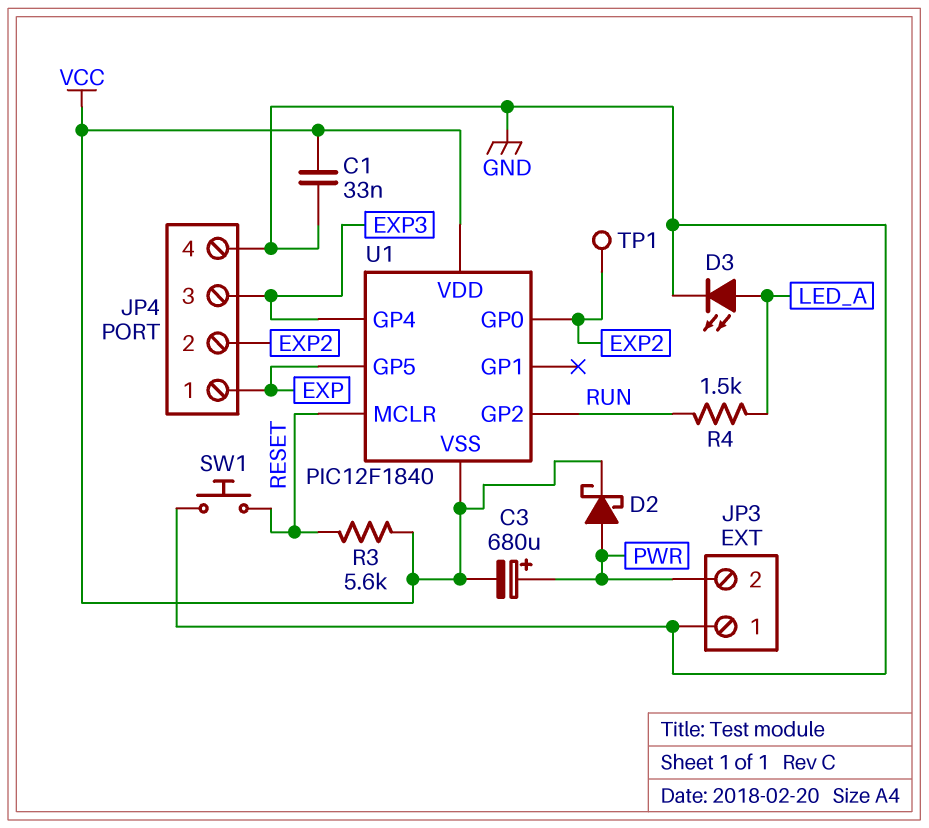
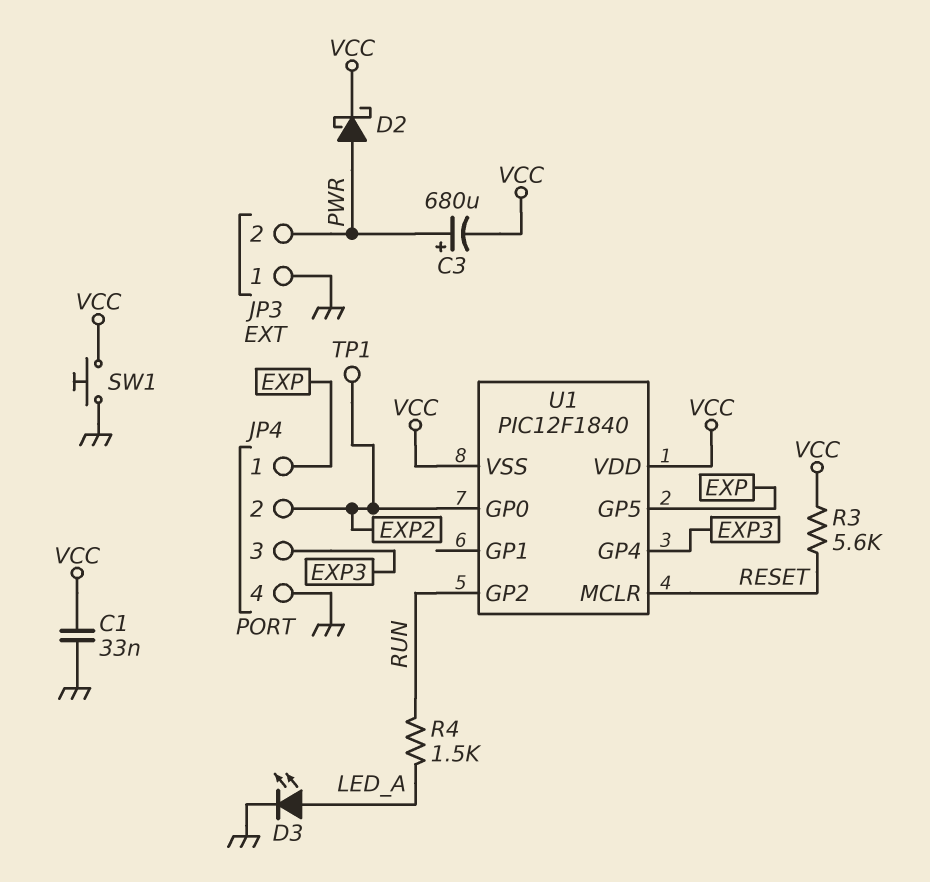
SW1: button (GND, RESET) -> button (GND, VCC)

